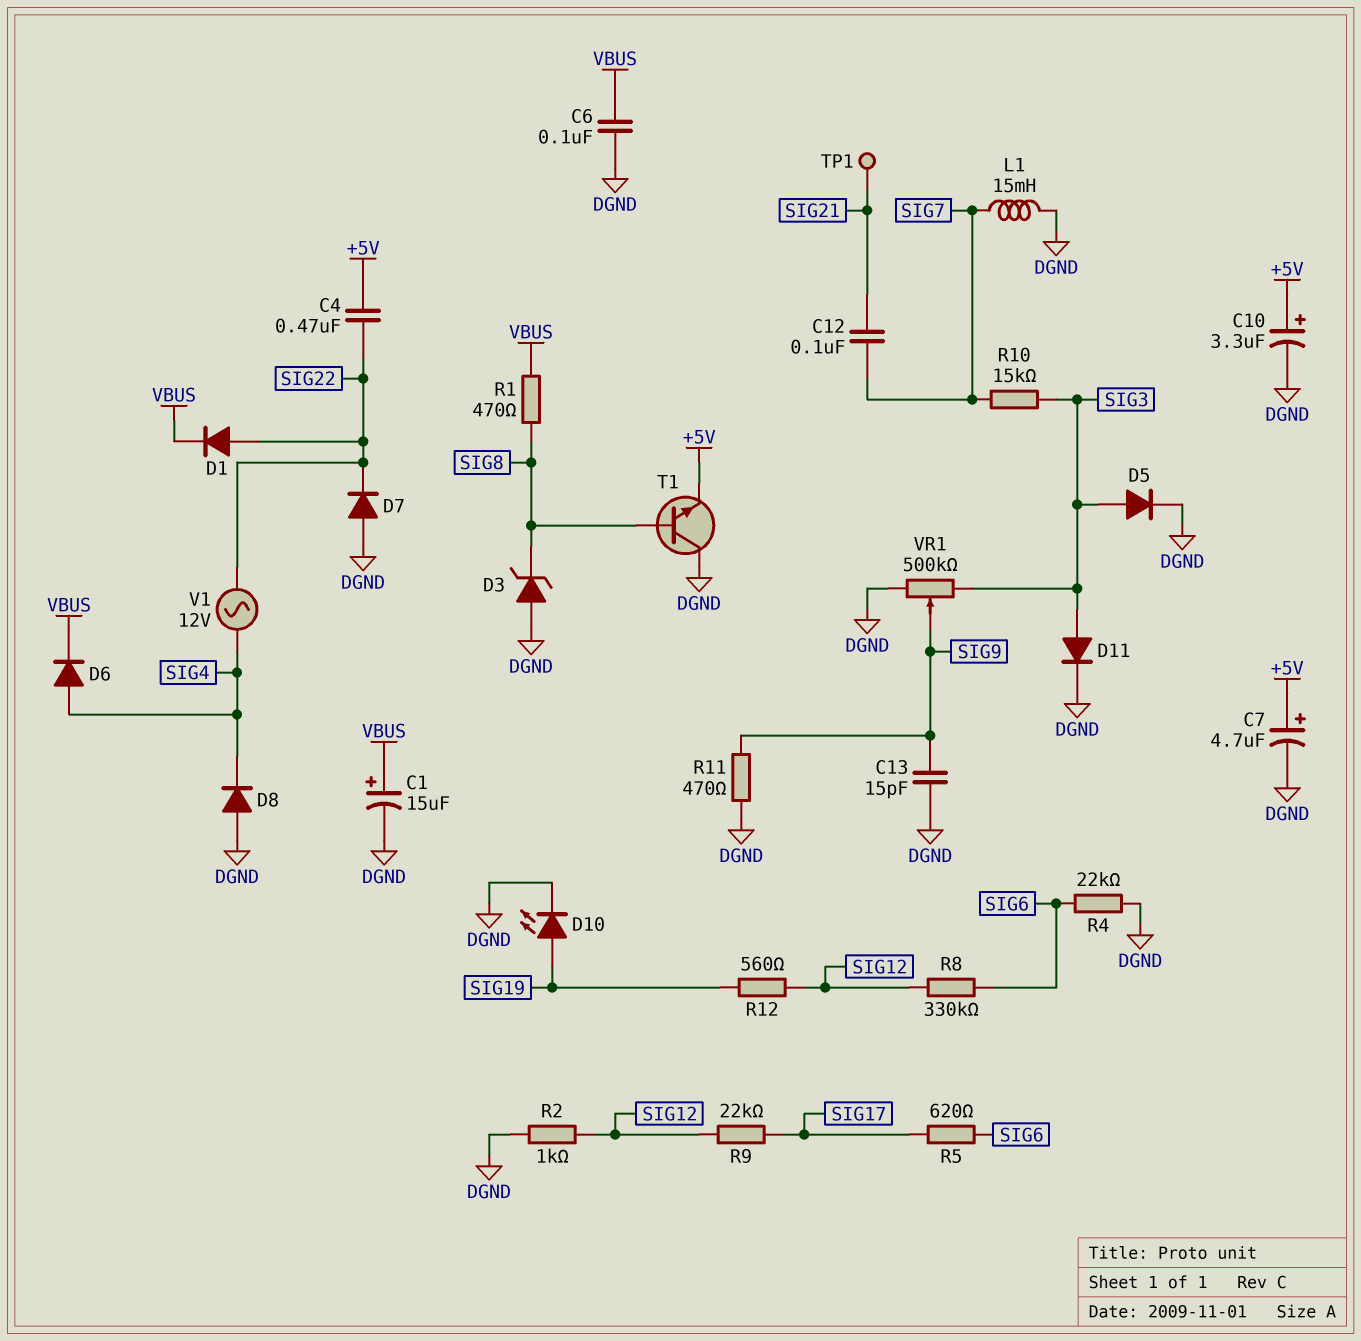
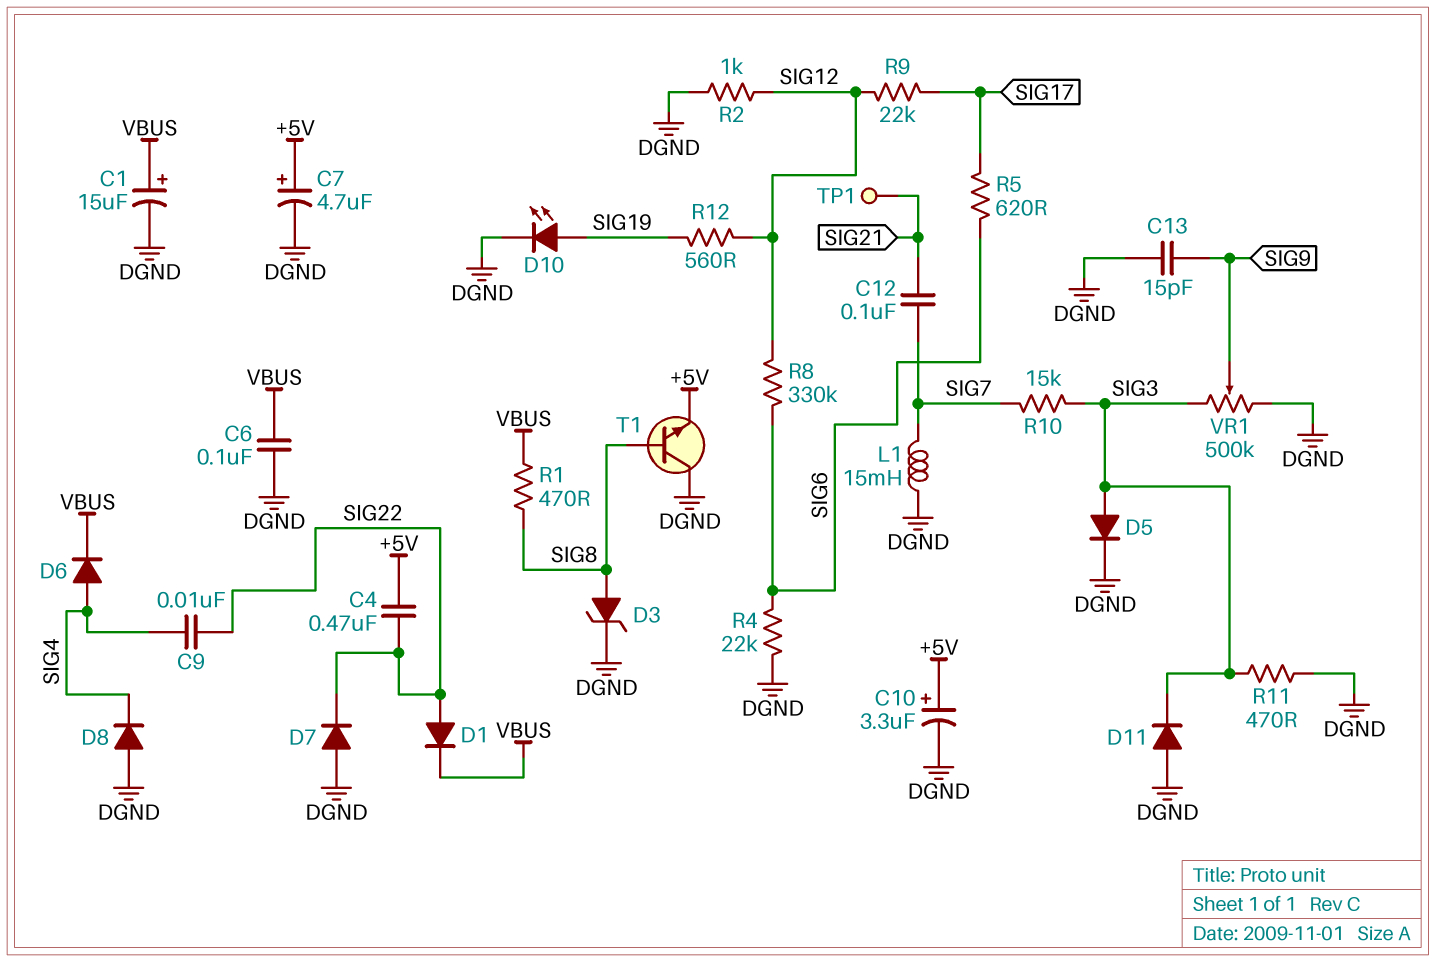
C9: none -> 10nF (SIG4, SIG22)
D3: zener (A DGND, K SIG8) -> zener (A SIG8, K DGND)
D11: diode (A SIG3, K DGND) -> diode (A DGND, K SIG3)
R11: 470 (DGND, SIG9) -> 470 (DGND, SIG3)
V1: AC 12V (SIG4, SIG22) -> none

